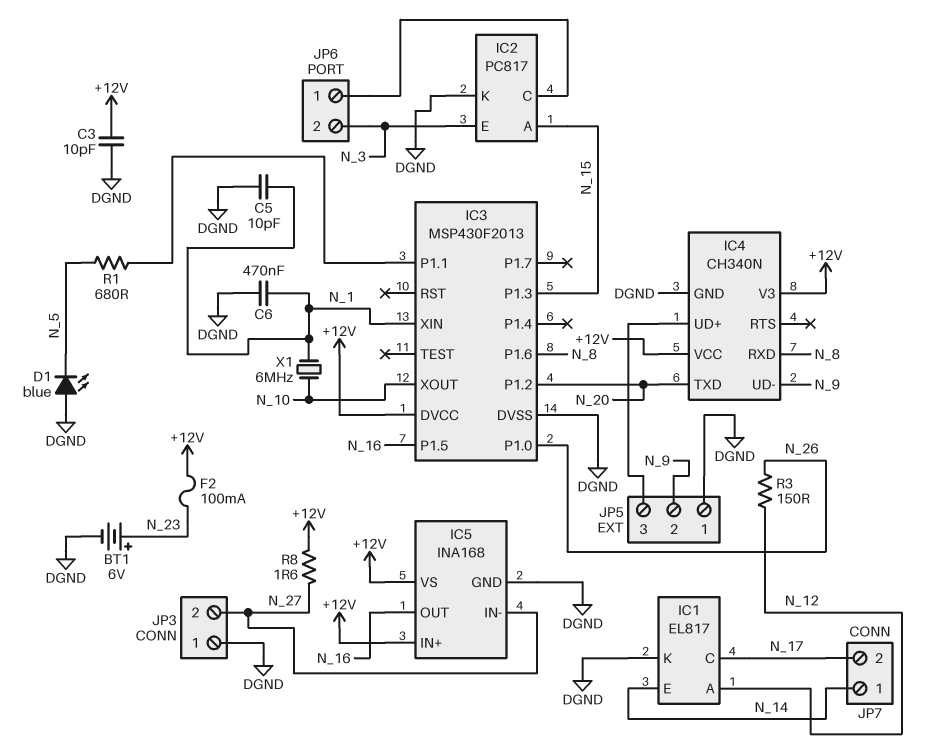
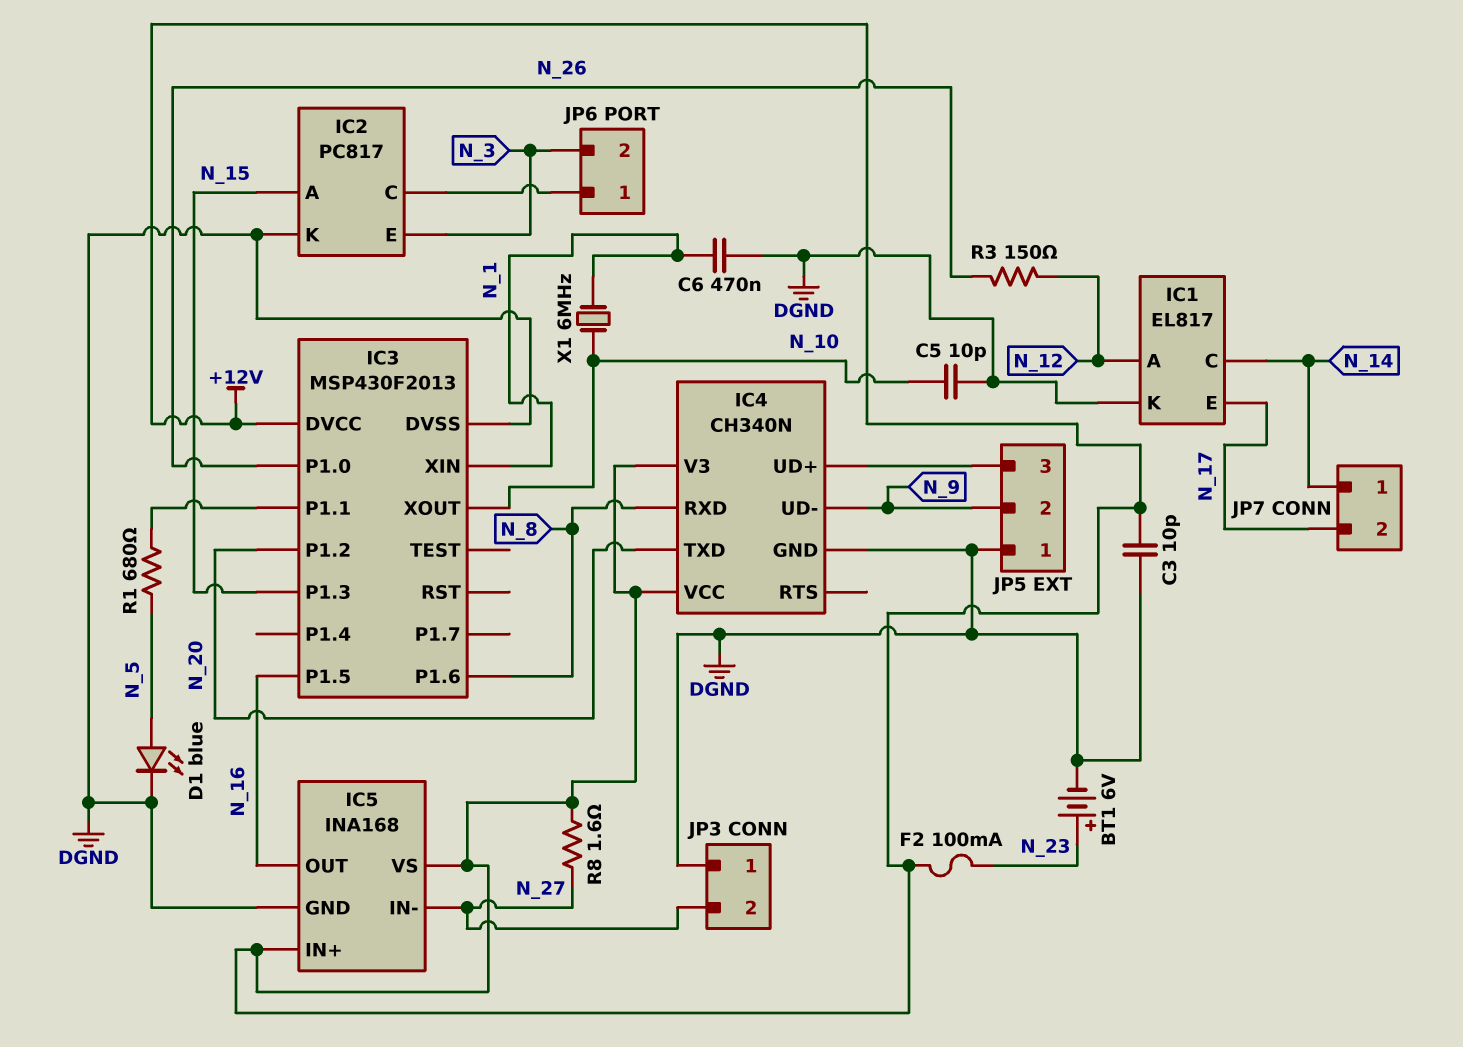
C5: 10pF (DGND, N_1) -> 10pF (DGND, N_10)
D1: LED blue (A DGND, K N_5) -> LED blue (A N_5, K DGND)
IC1 pin C: N_17 -> N_14
IC1 pin E: N_14 -> N_17

